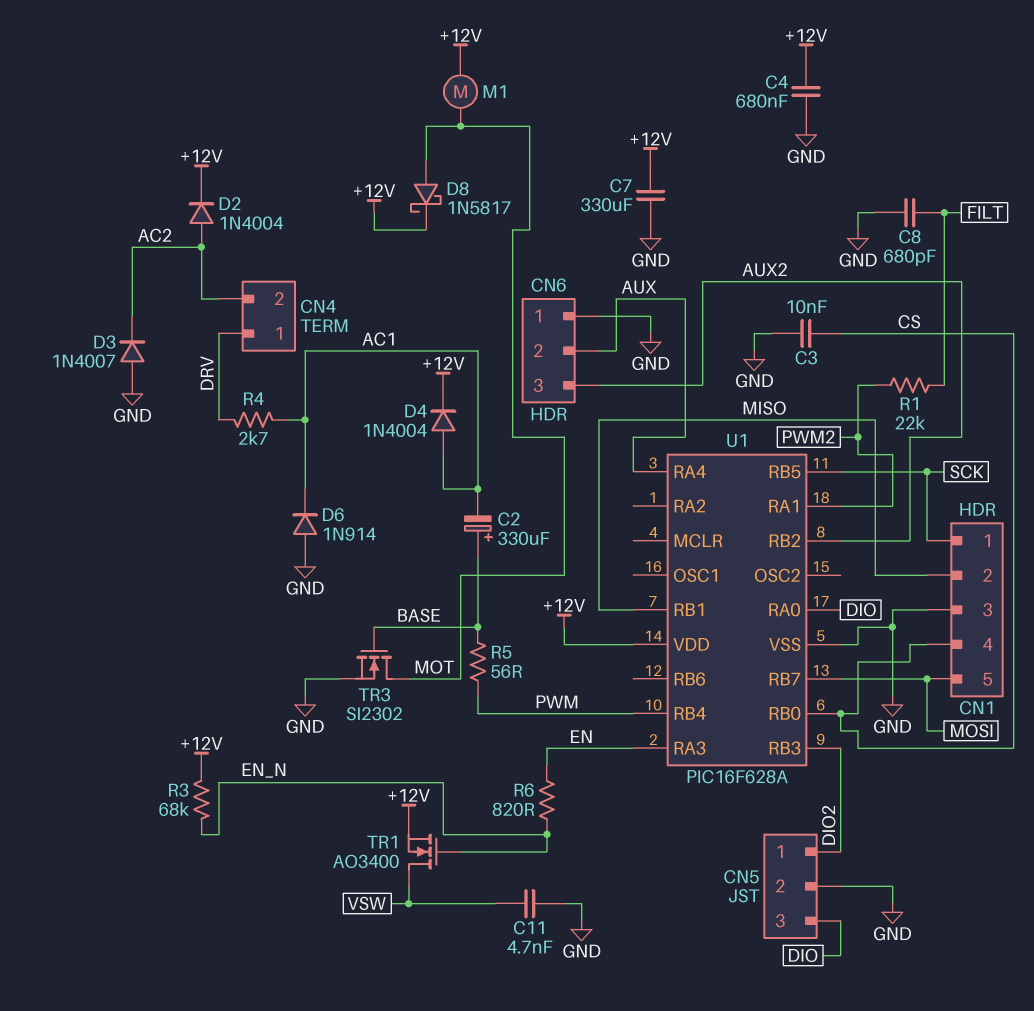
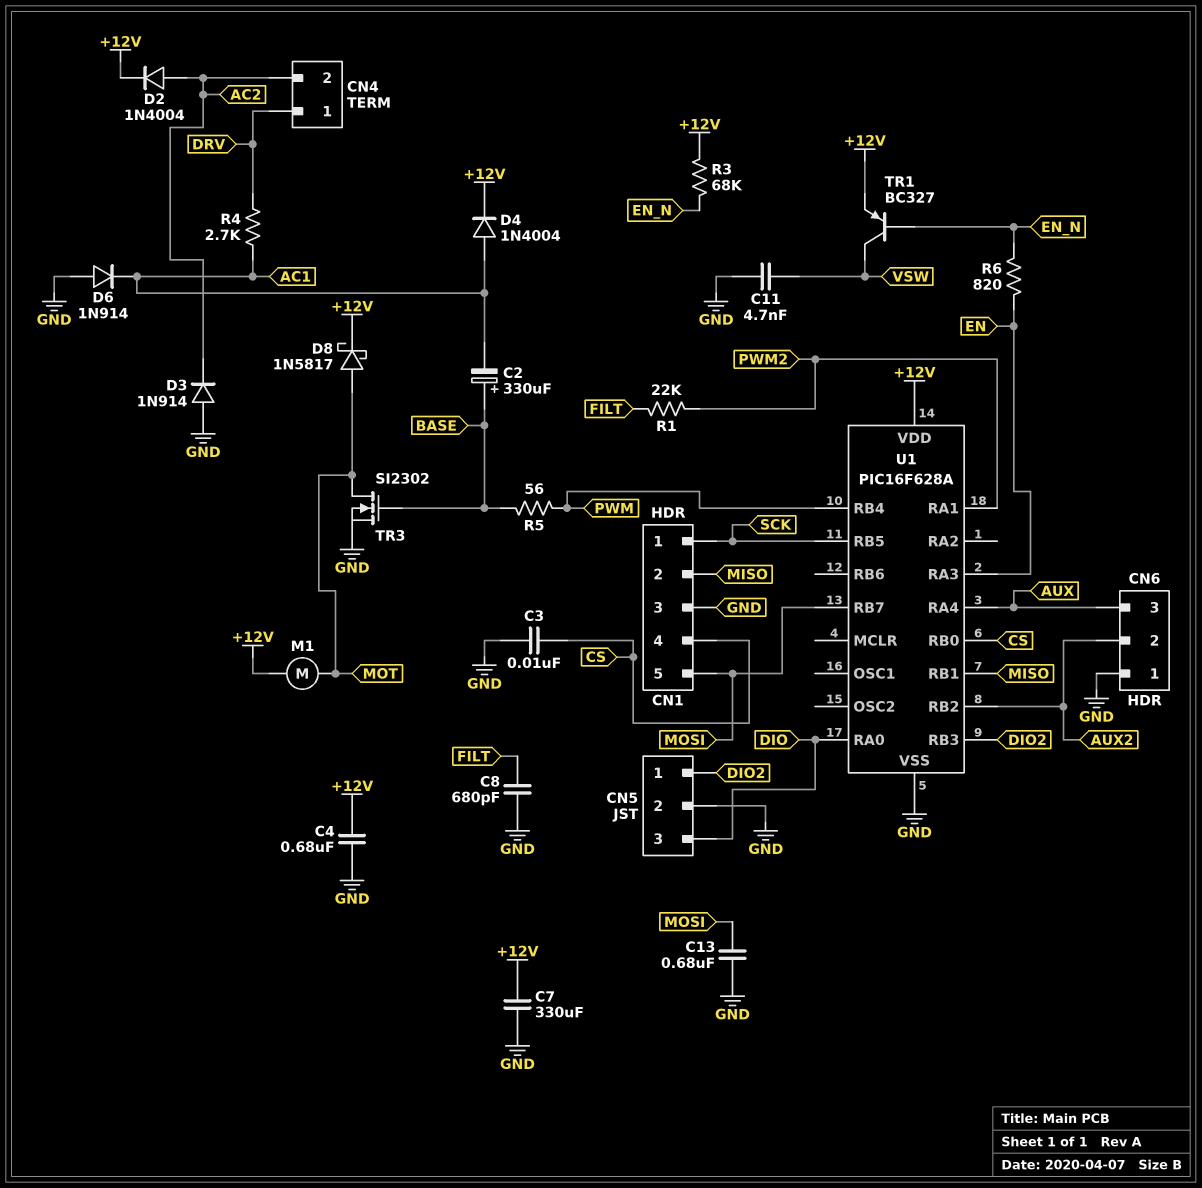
C13: none -> 680nF (GND, MOSI)
CN6 pin 2: AUX -> AUX2
CN6 pin 3: AUX2 -> AUX
D3: diode 1N4007 (A GND, K AC2) -> diode 1N914 (A GND, K AC2)
TR1: NMOS AO3400 (G EN_N, D VSW, S +12V) -> PNP BC327 (B EN_N, C VSW, E +12V)

